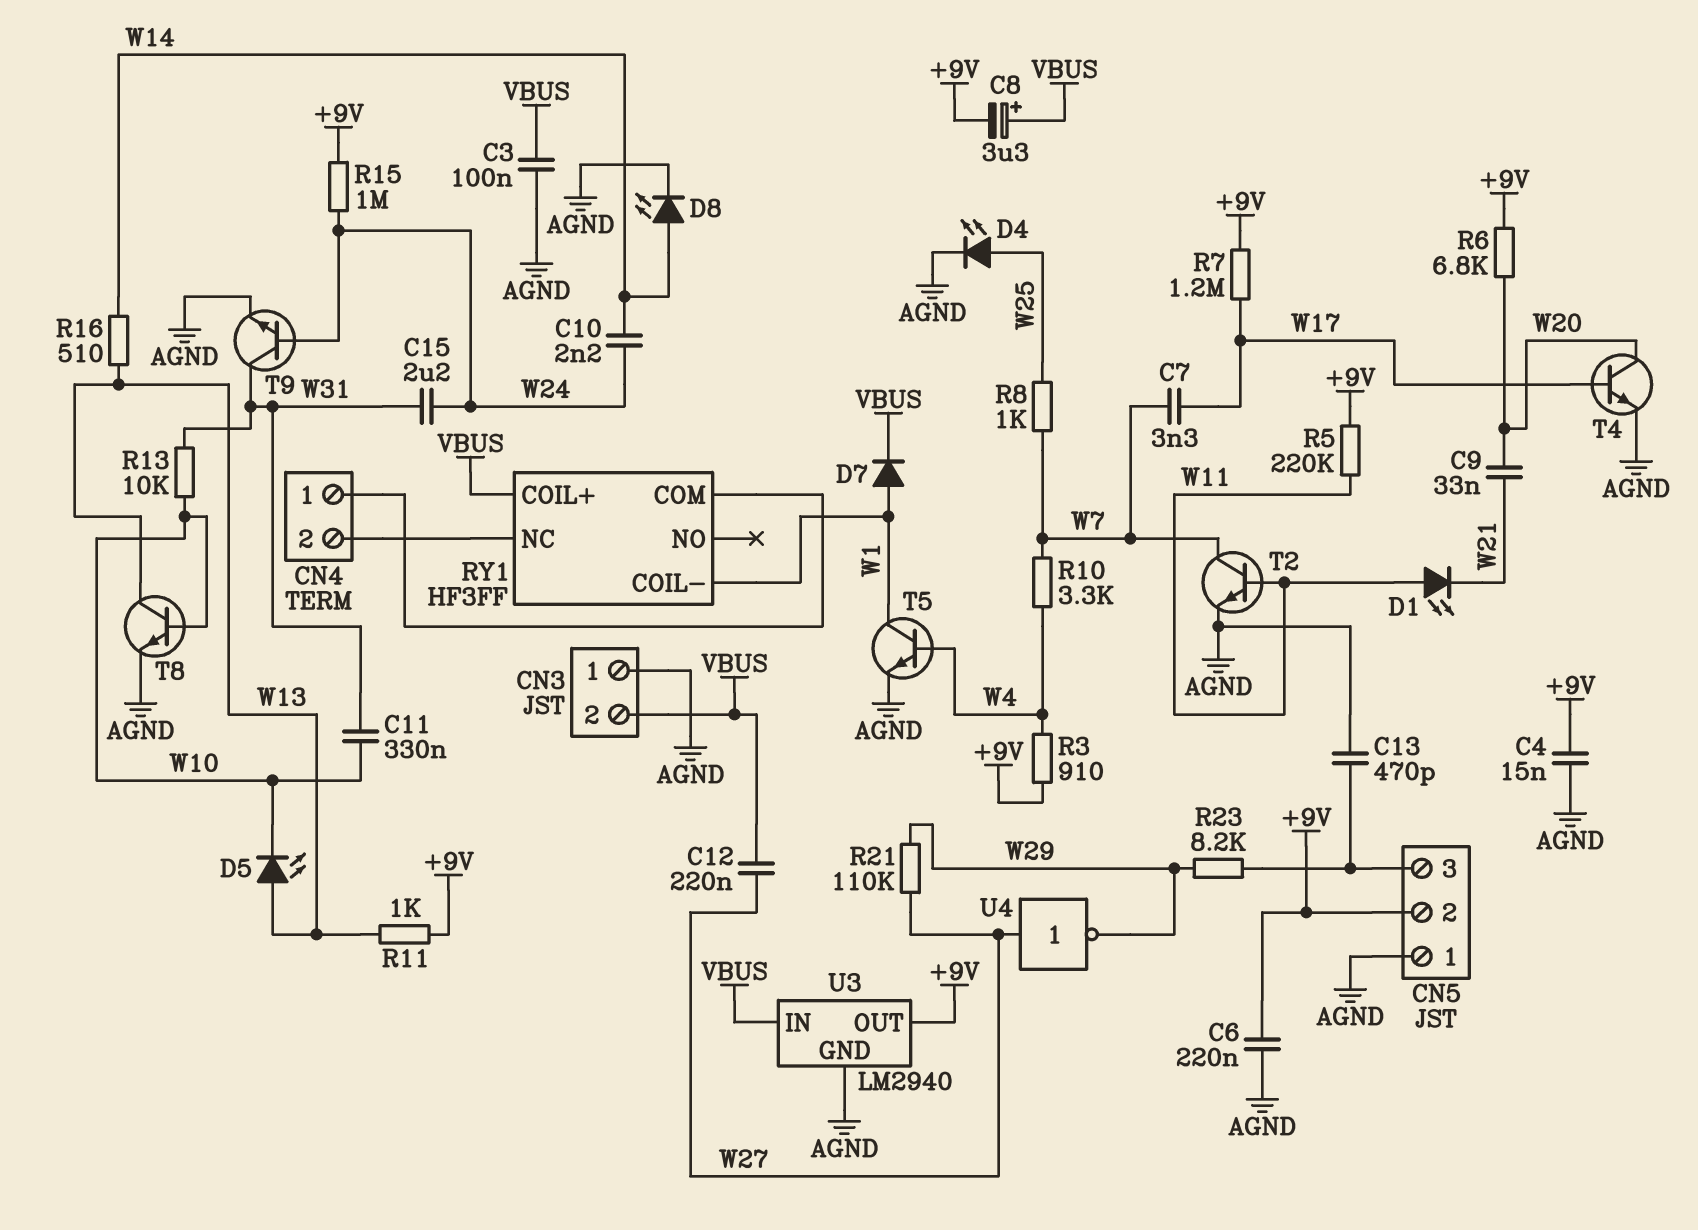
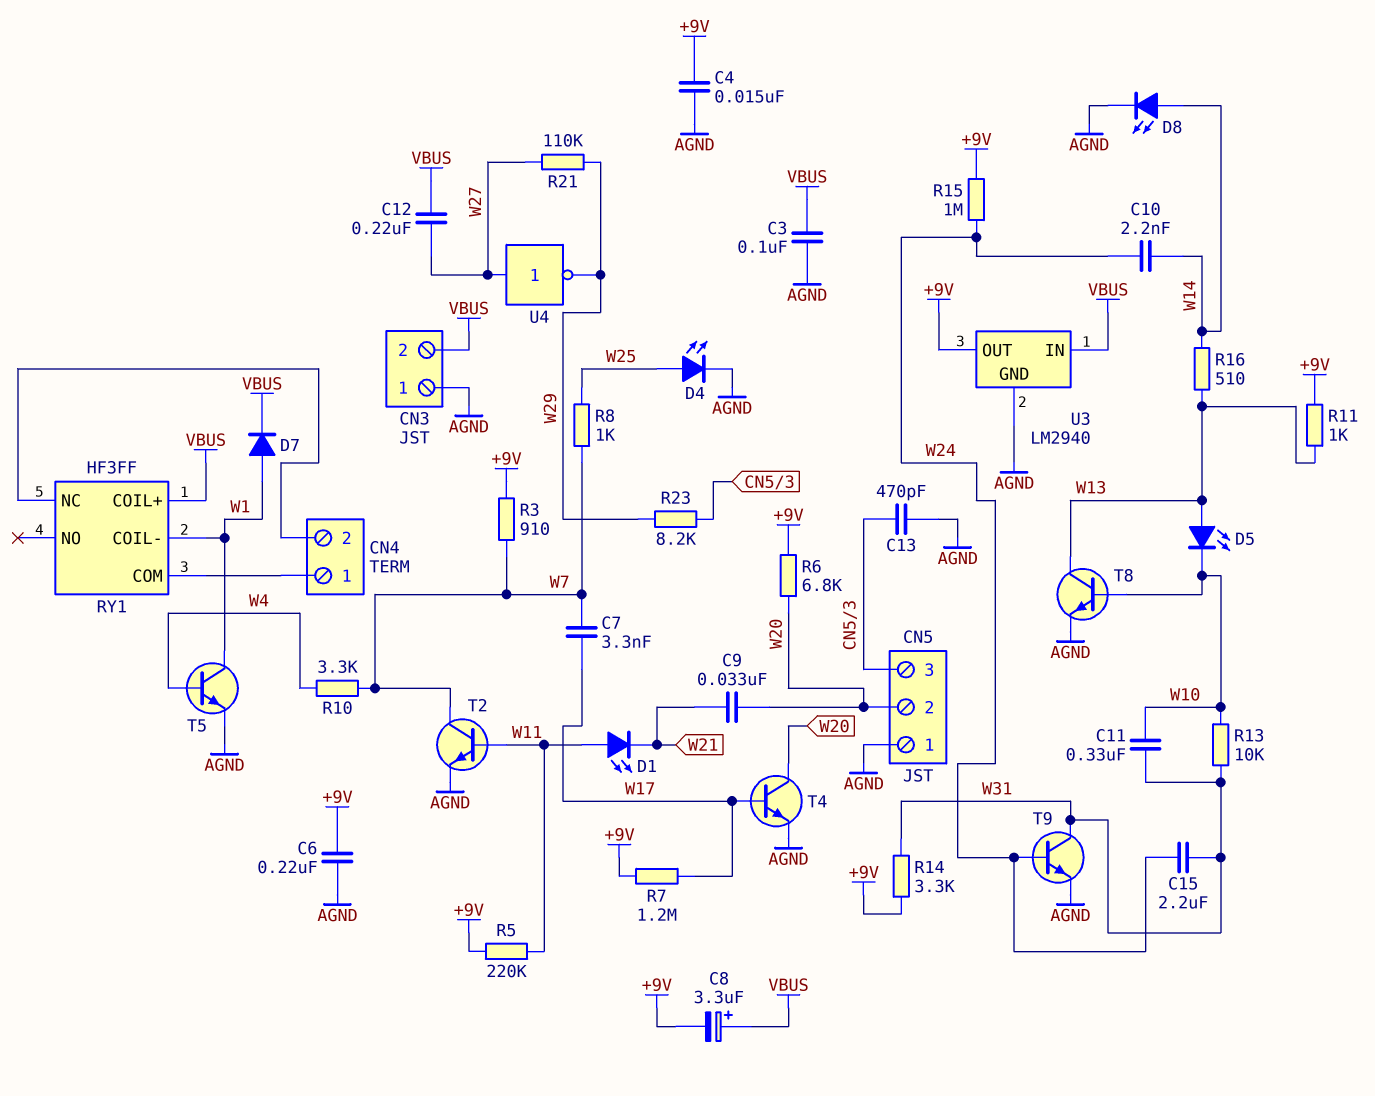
CN5 pin 2: +9V -> W20
R3: 910 (+9V, W4) -> 910 (+9V, W7)
R14: none -> 3.3k (+9V, W31)

